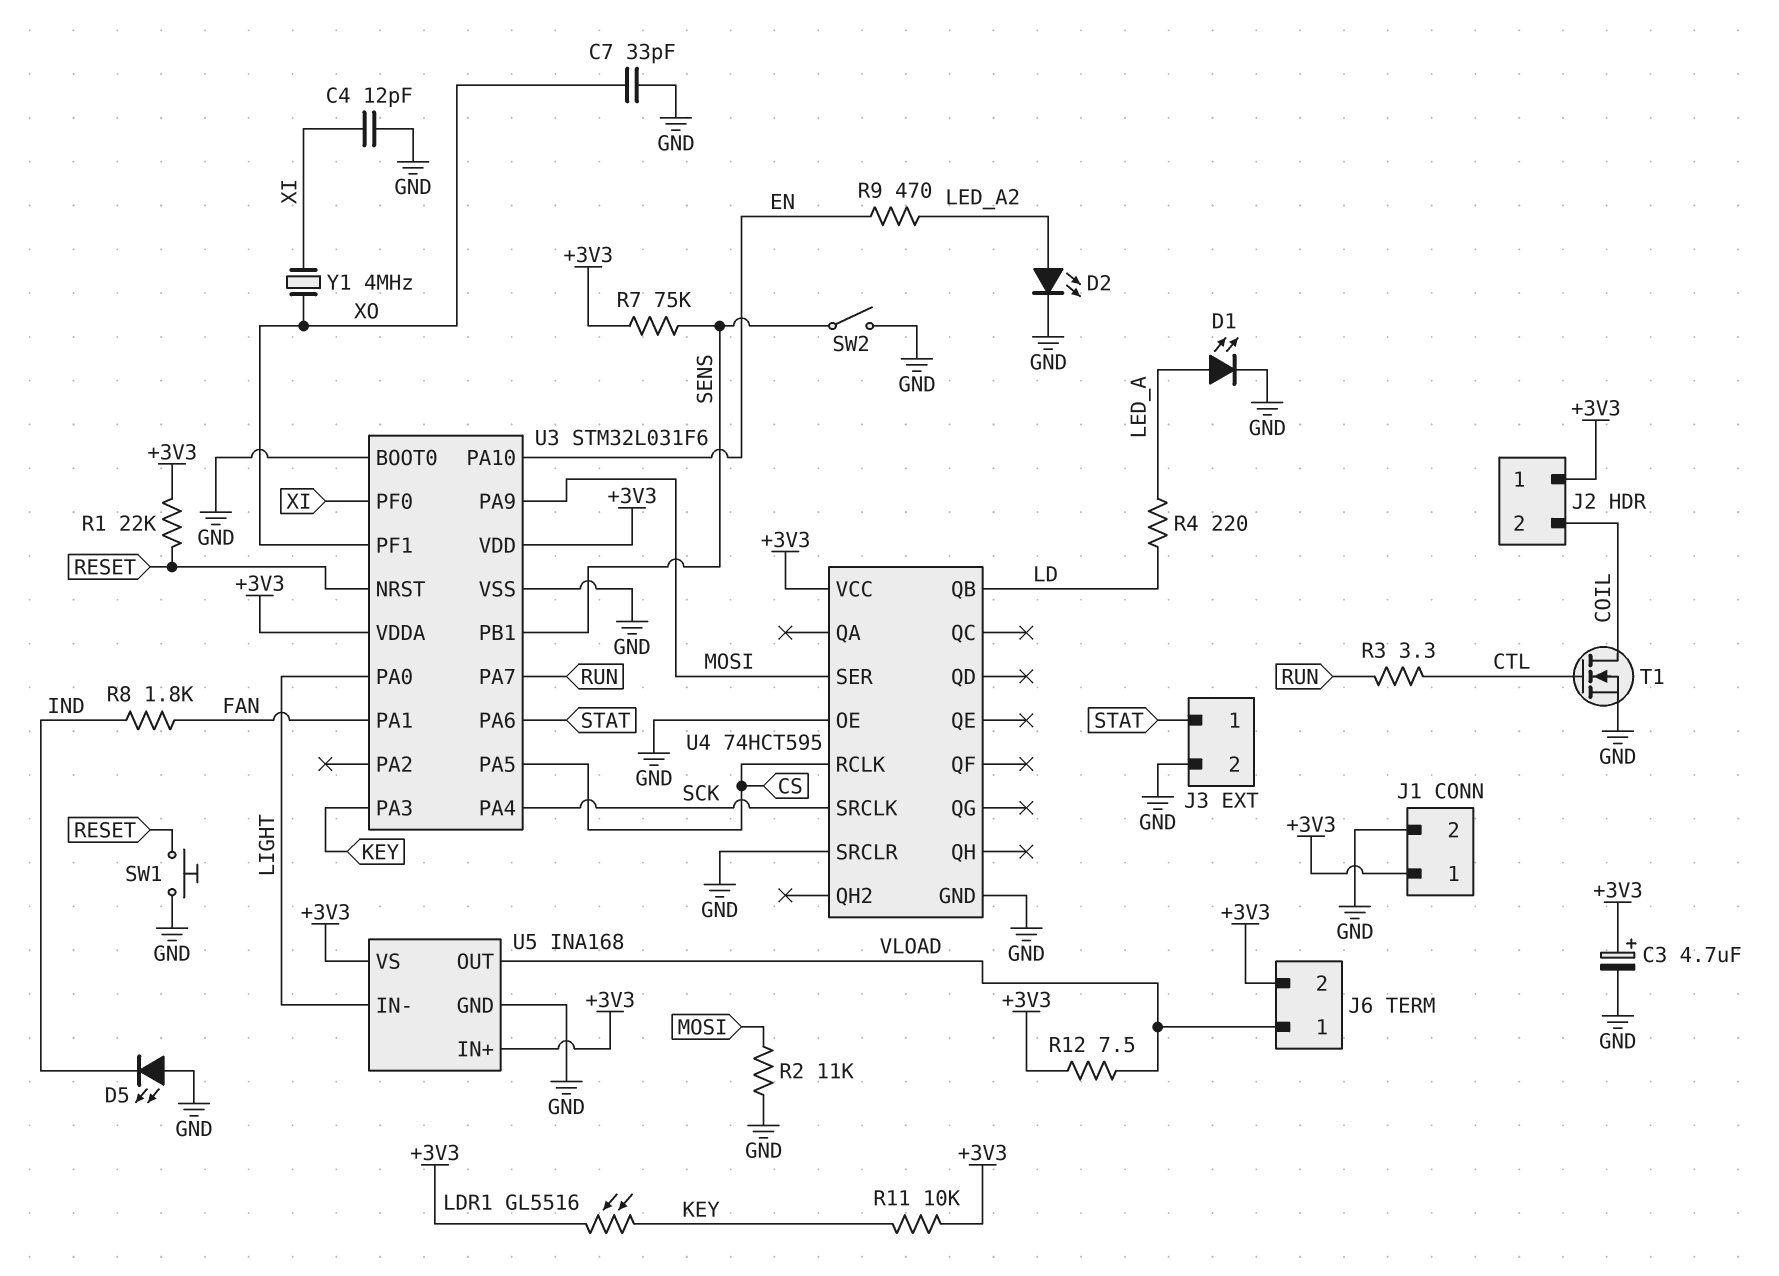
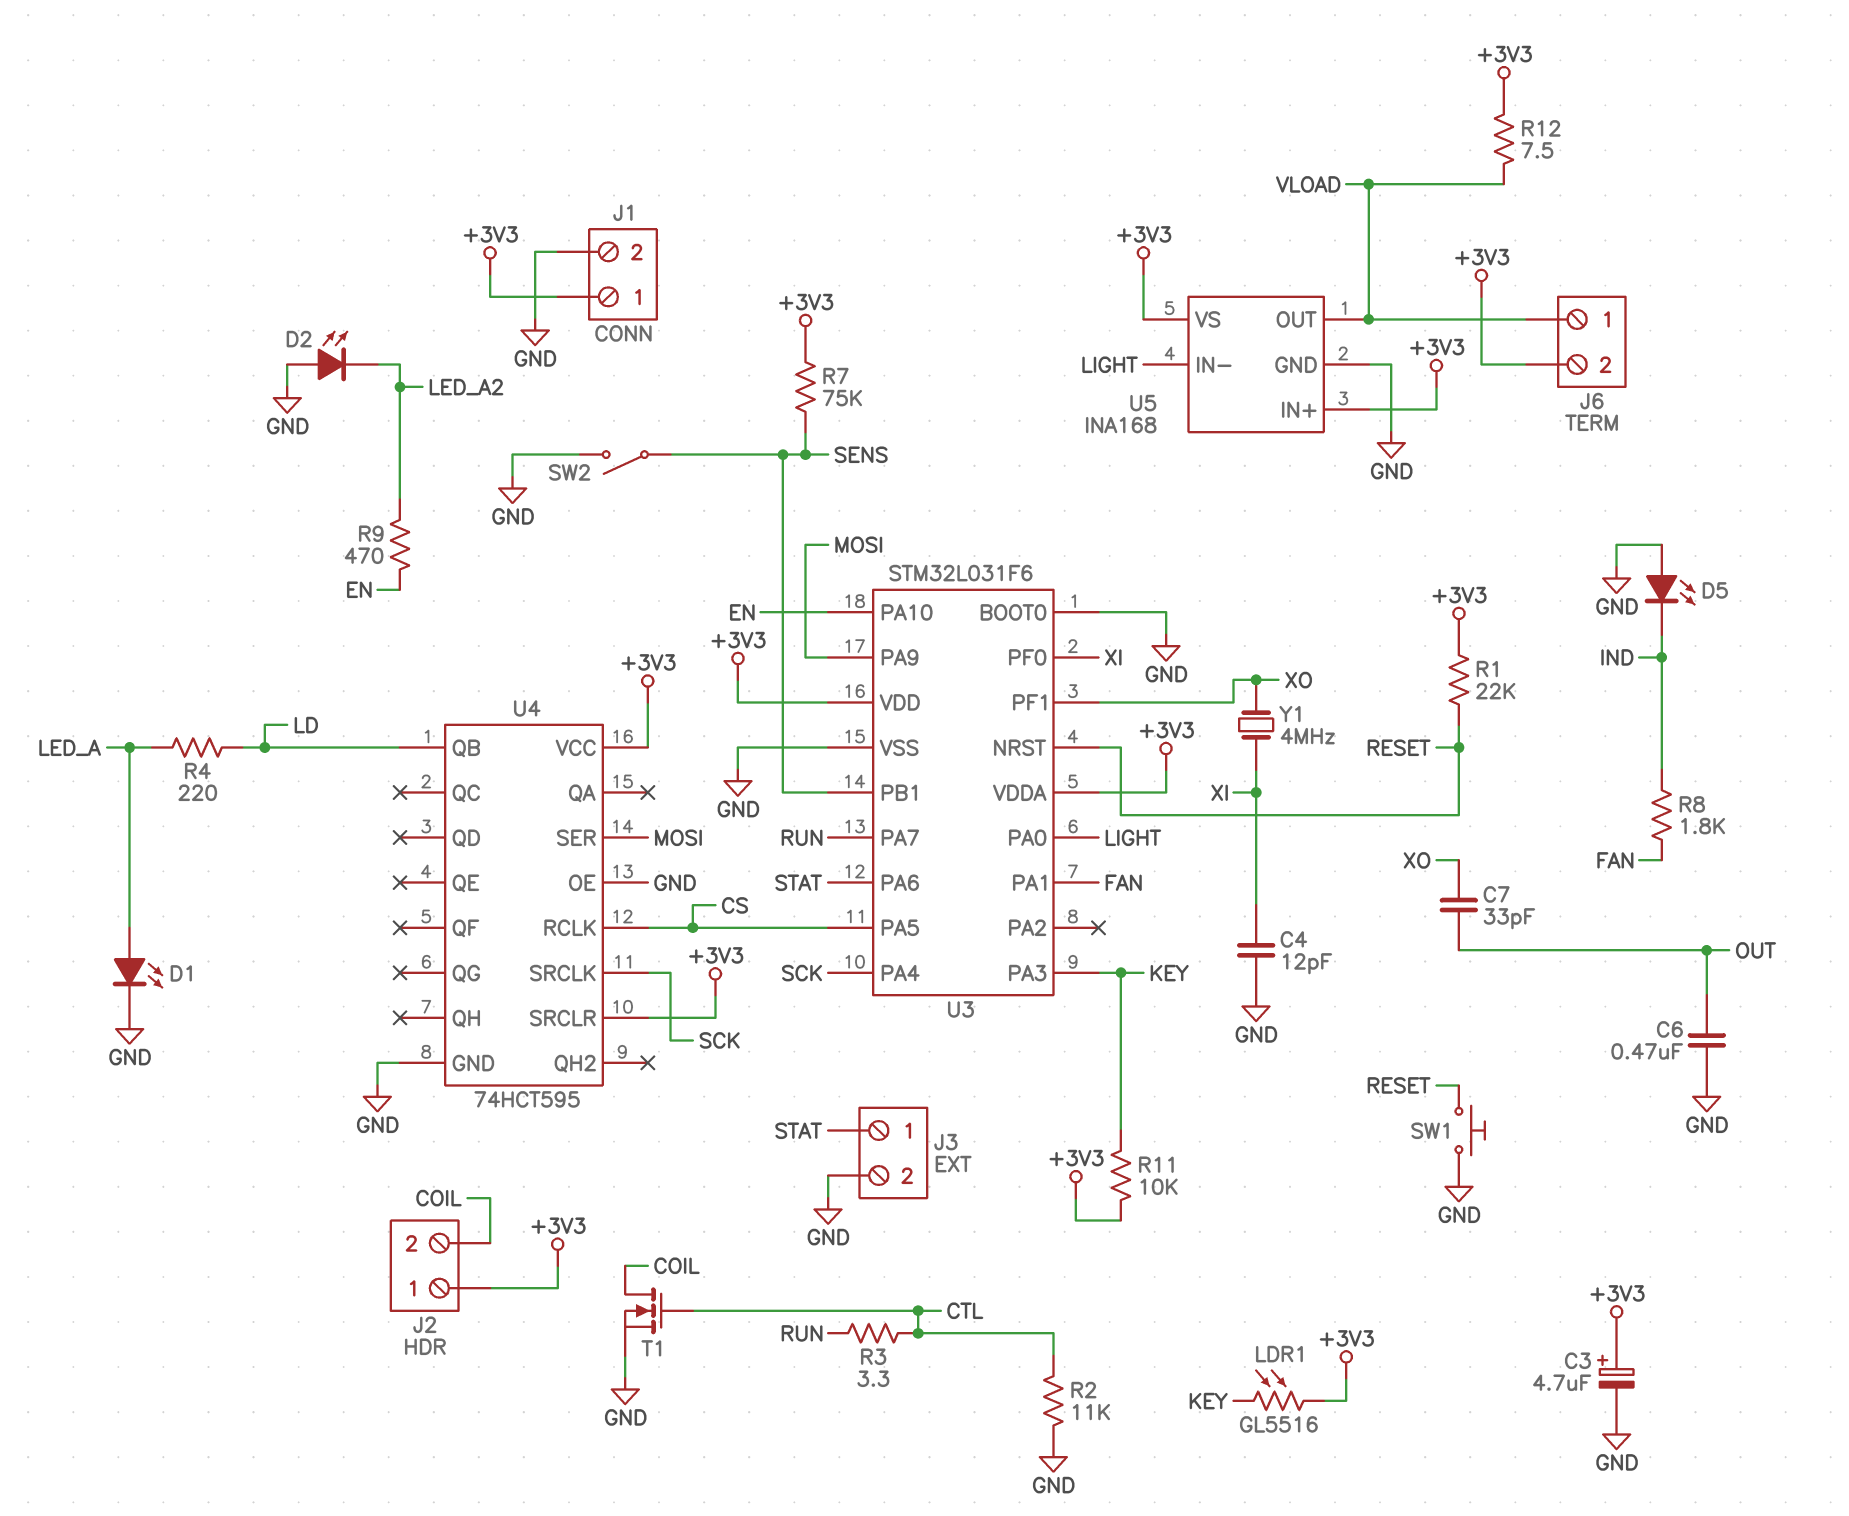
C6: none -> 470nF (GND, OUT)
C7: 33pF (GND, XO) -> 33pF (OUT, XO)
D2: LED (A LED_A2, K GND) -> LED (A GND, K LED_A2)
R2: 11k (GND, MOSI) -> 11k (CTL, GND)
U4 pin SRCLR: GND -> +3V3

